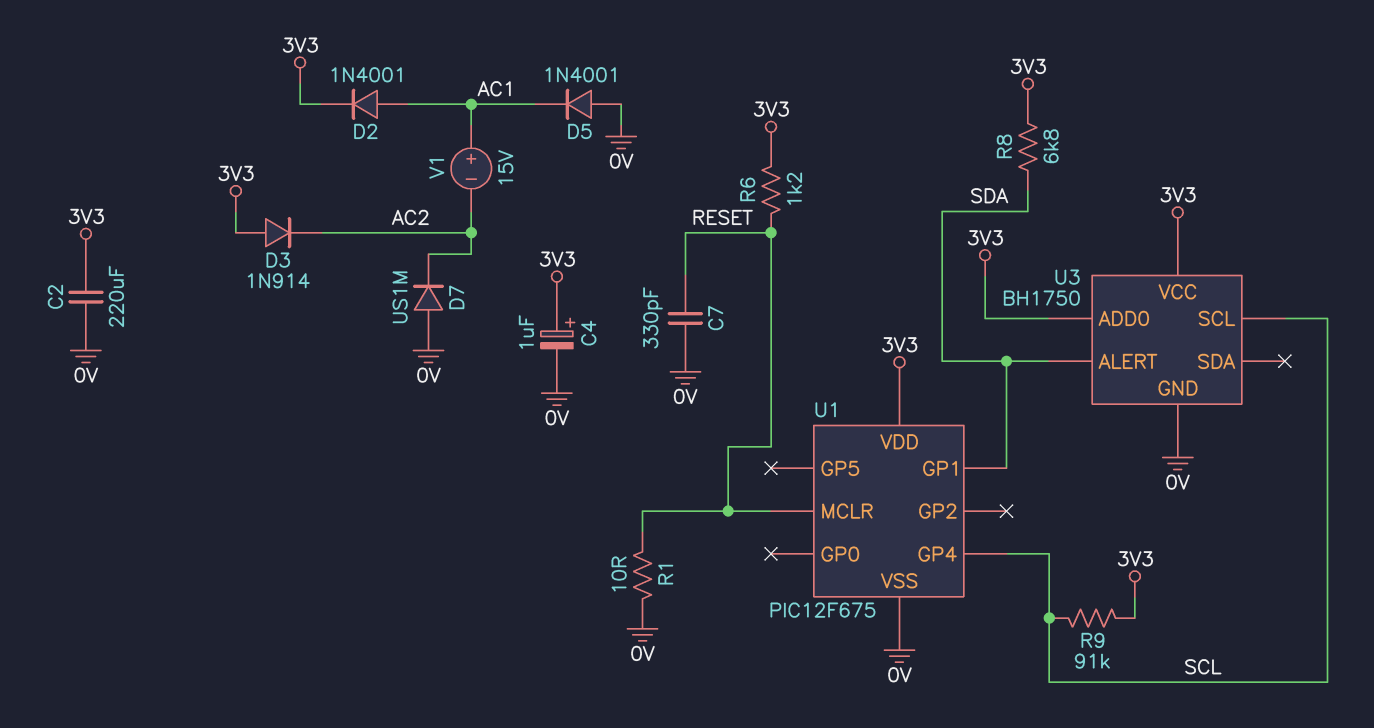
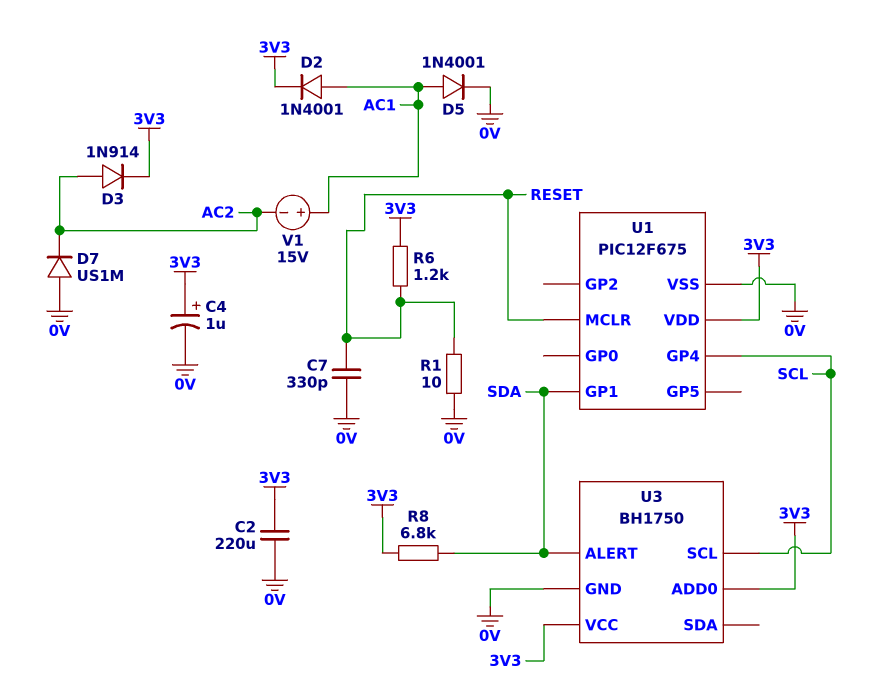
D3: diode 1N914 (A 3V3, K AC2) -> diode 1N914 (A AC2, K 3V3)
D5: diode 1N4001 (A 0V, K AC1) -> diode 1N4001 (A AC1, K 0V)
R9: 91k (3V3, SCL) -> none

